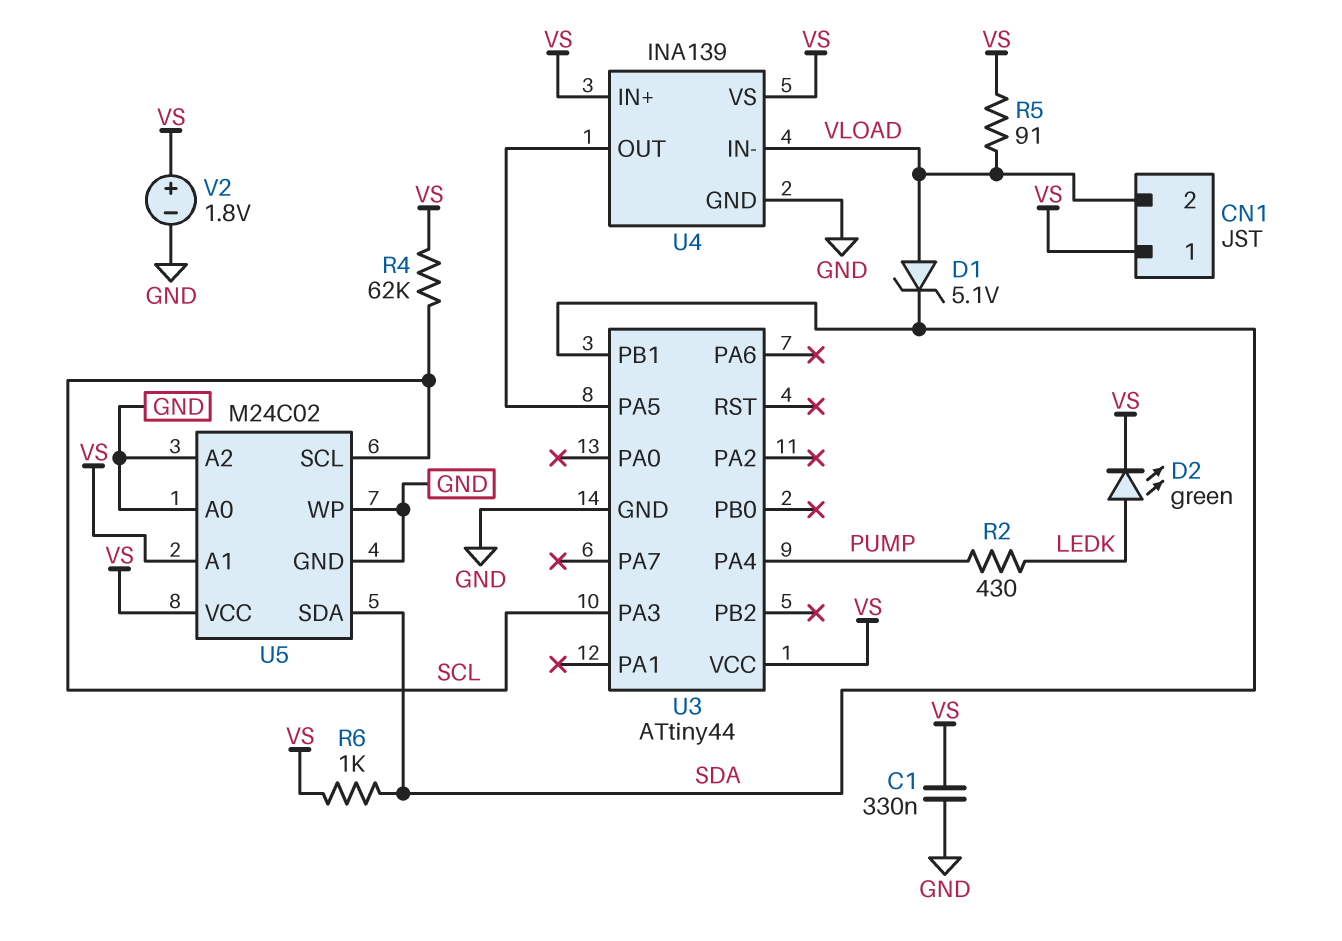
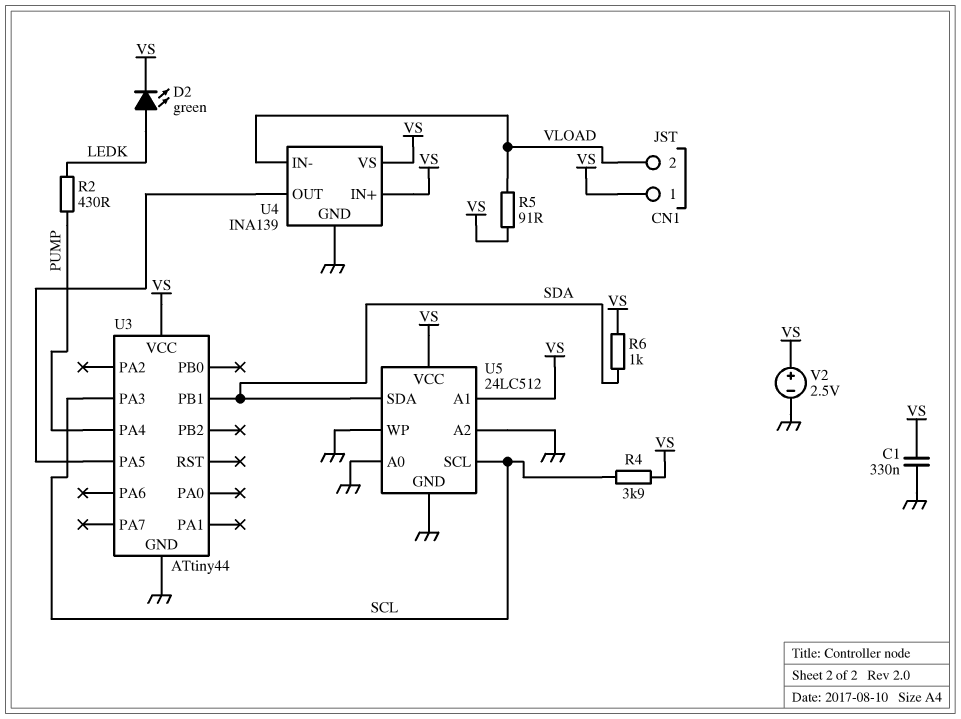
D1: zener 5.1V (A VLOAD, K SDA) -> none
R4: 62k (SCL, VS) -> 3.9k (SCL, VS)
U5: M24C02 -> 24LC512
V2: 1.8V (plus VS, minus GND) -> 2.5V (plus VS, minus GND)

